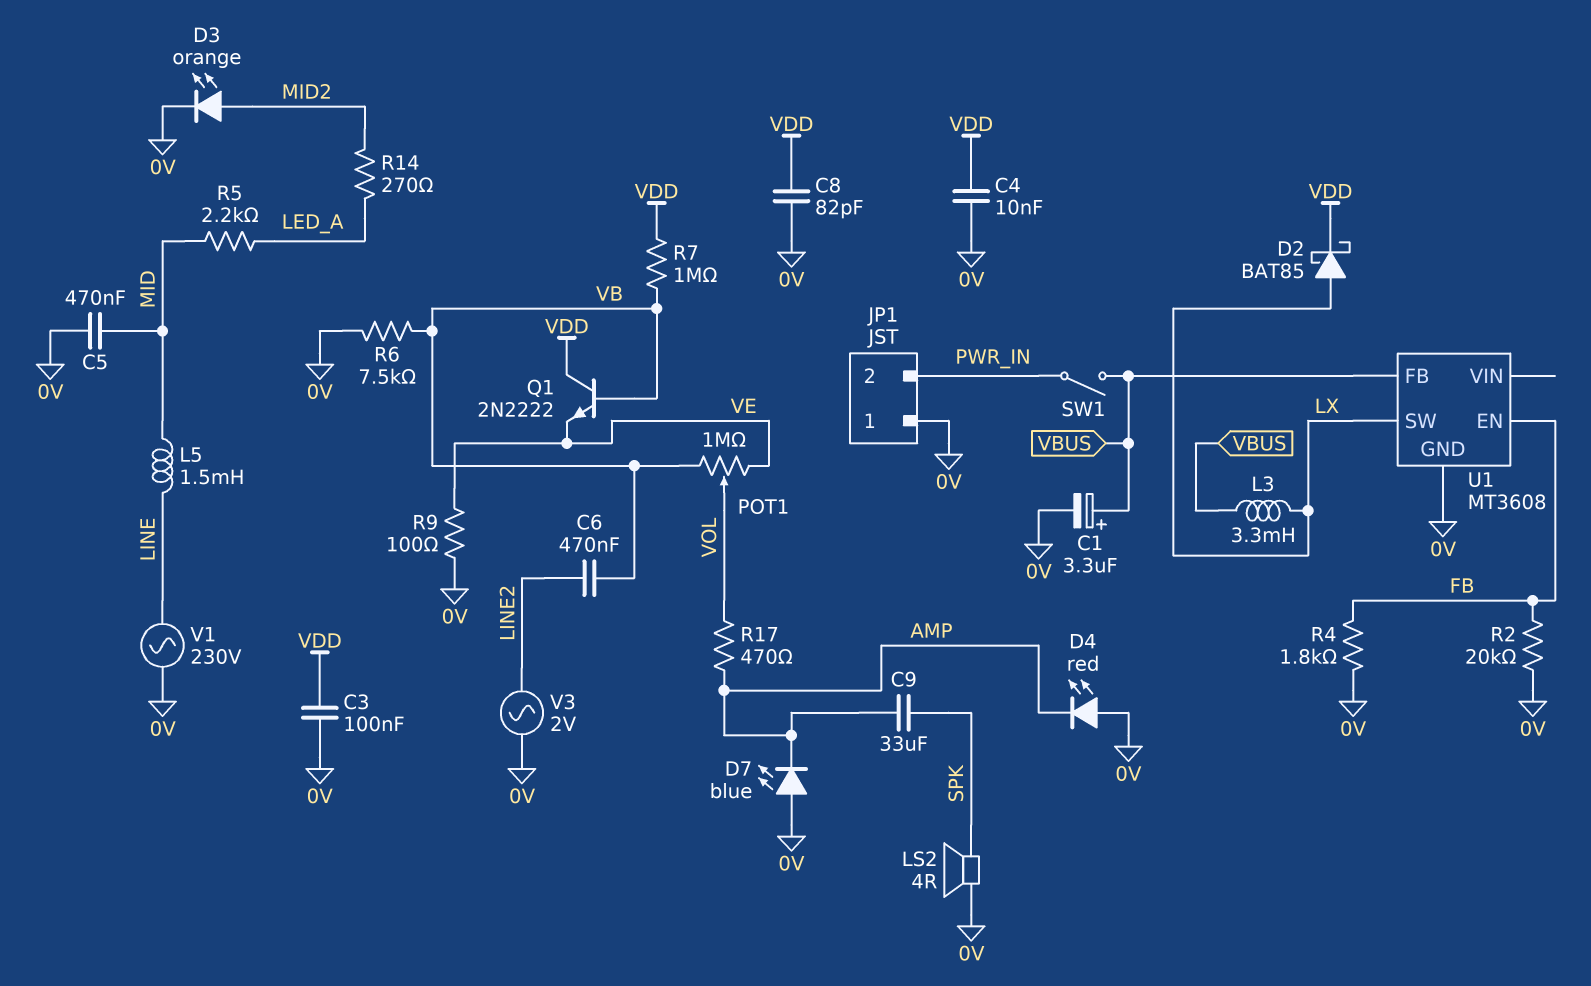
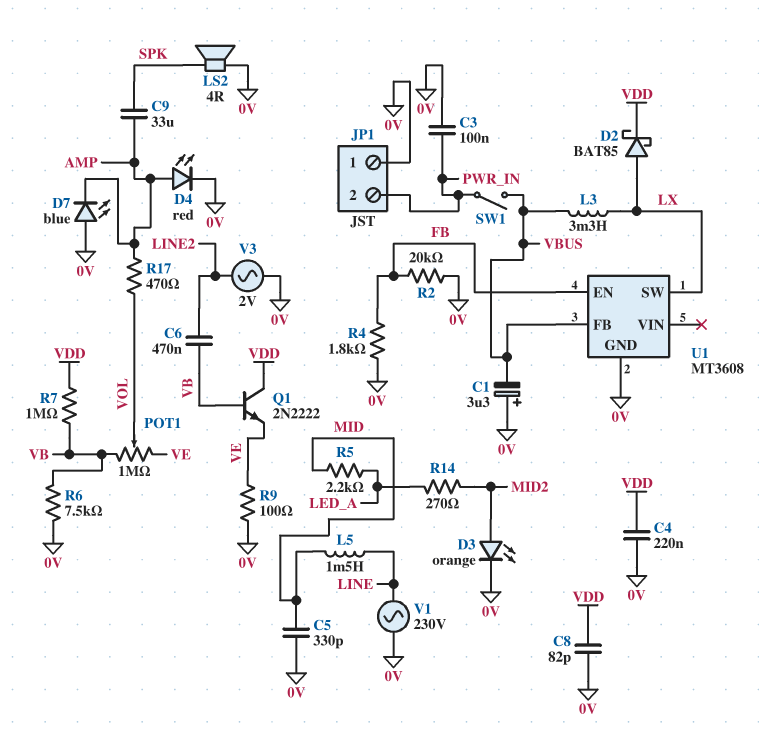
C1: 3.3uF (plus VBUS, minus 0V) -> 3.3uF (plus 0V, minus VBUS)
C3: 100nF (0V, VDD) -> 100nF (0V, PWR_IN)
C4: 10nF (0V, VDD) -> 220nF (0V, VDD)
C5: 470nF (0V, MID) -> 330pF (0V, MID)
D4: LED red (A 0V, K AMP) -> LED red (A AMP, K 0V)

